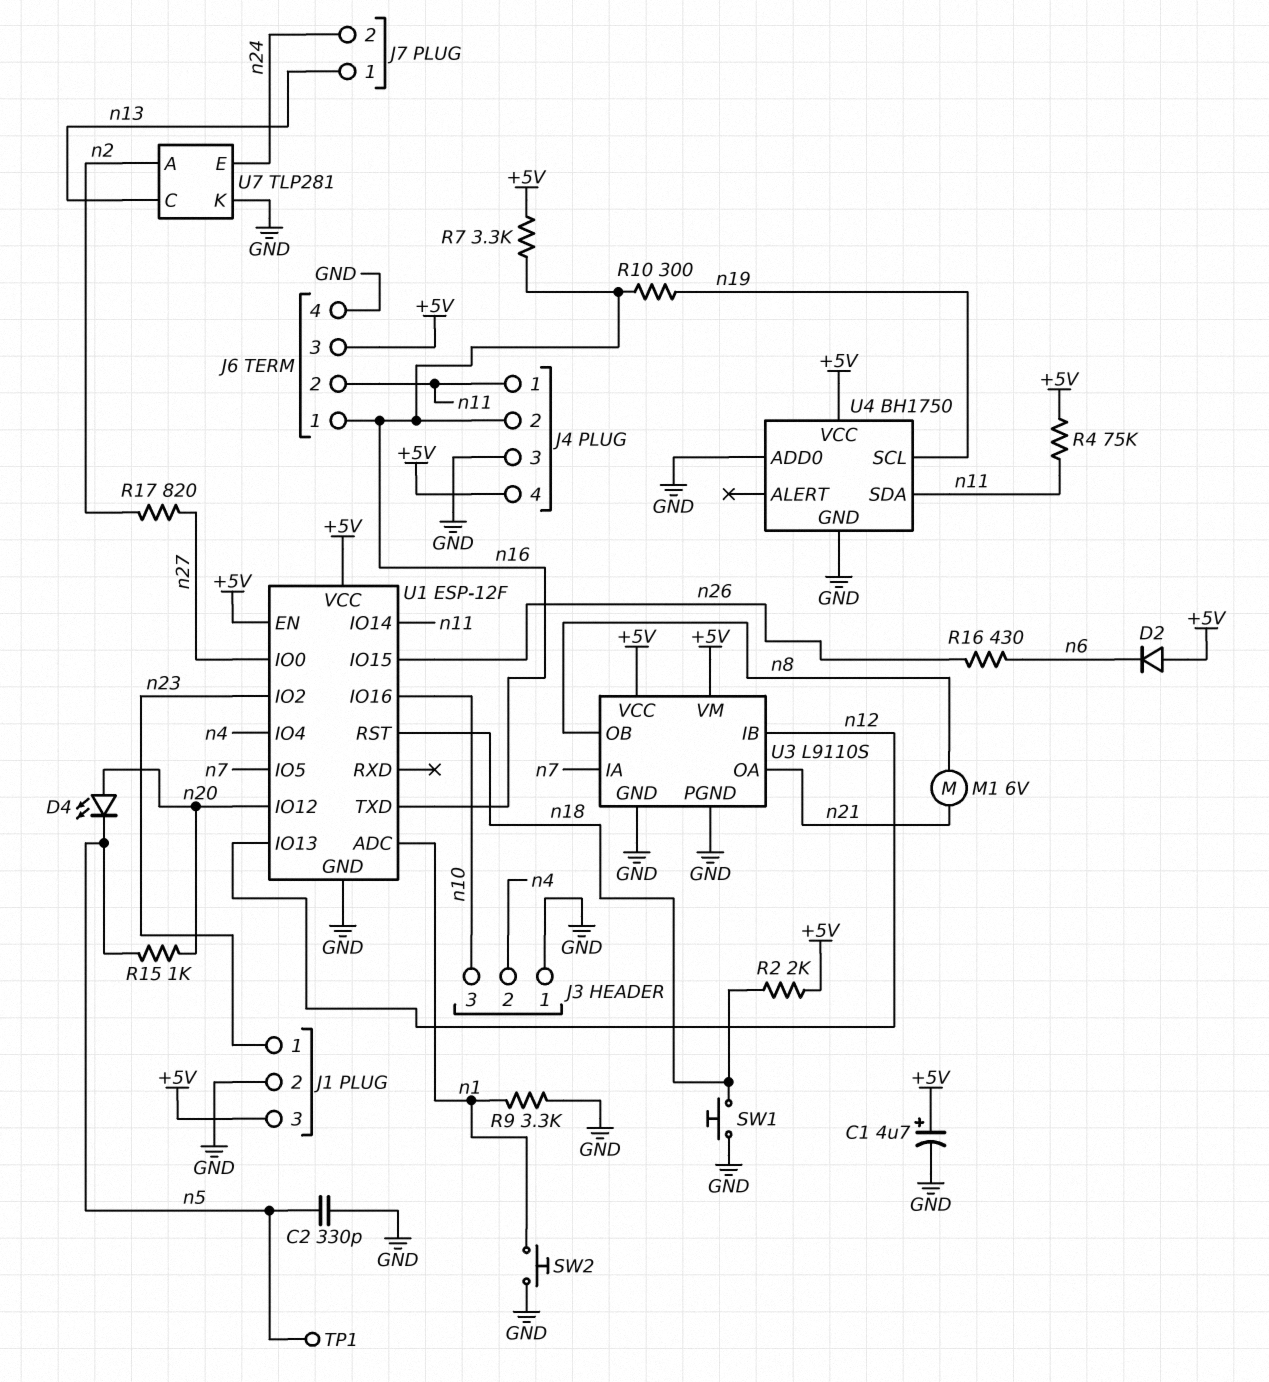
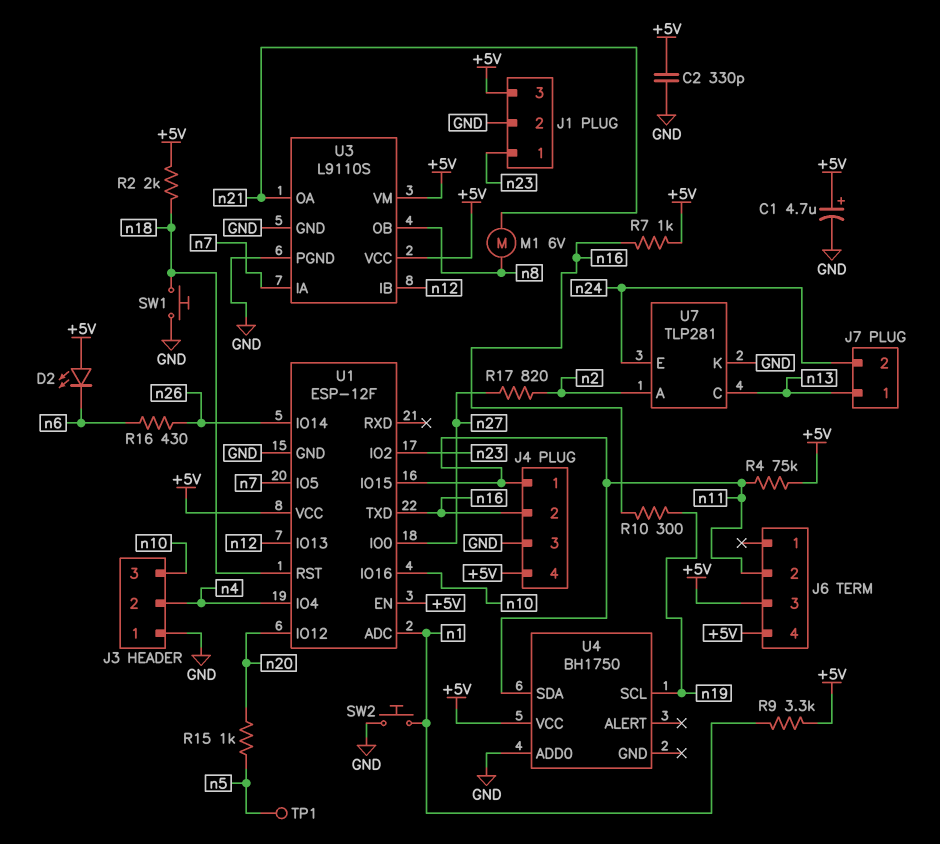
C2: 330pF (GND, n5) -> 330pF (+5V, GND)
D2: diode (A +5V, K n6) -> LED (A +5V, K n6)
D4: LED (A n20, K n5) -> none
J6 pin 1: n16 -> none
J6 pin 4: GND -> +5V
R7: 3.3k (+5V, n16) -> 1k (+5V, n16)
R9: 3.3k (GND, n1) -> 3.3k (+5V, n1)
U1 pin IO14: n11 -> n26
U1 pin IO15: n26 -> n11
U4 pin GND: GND -> none

